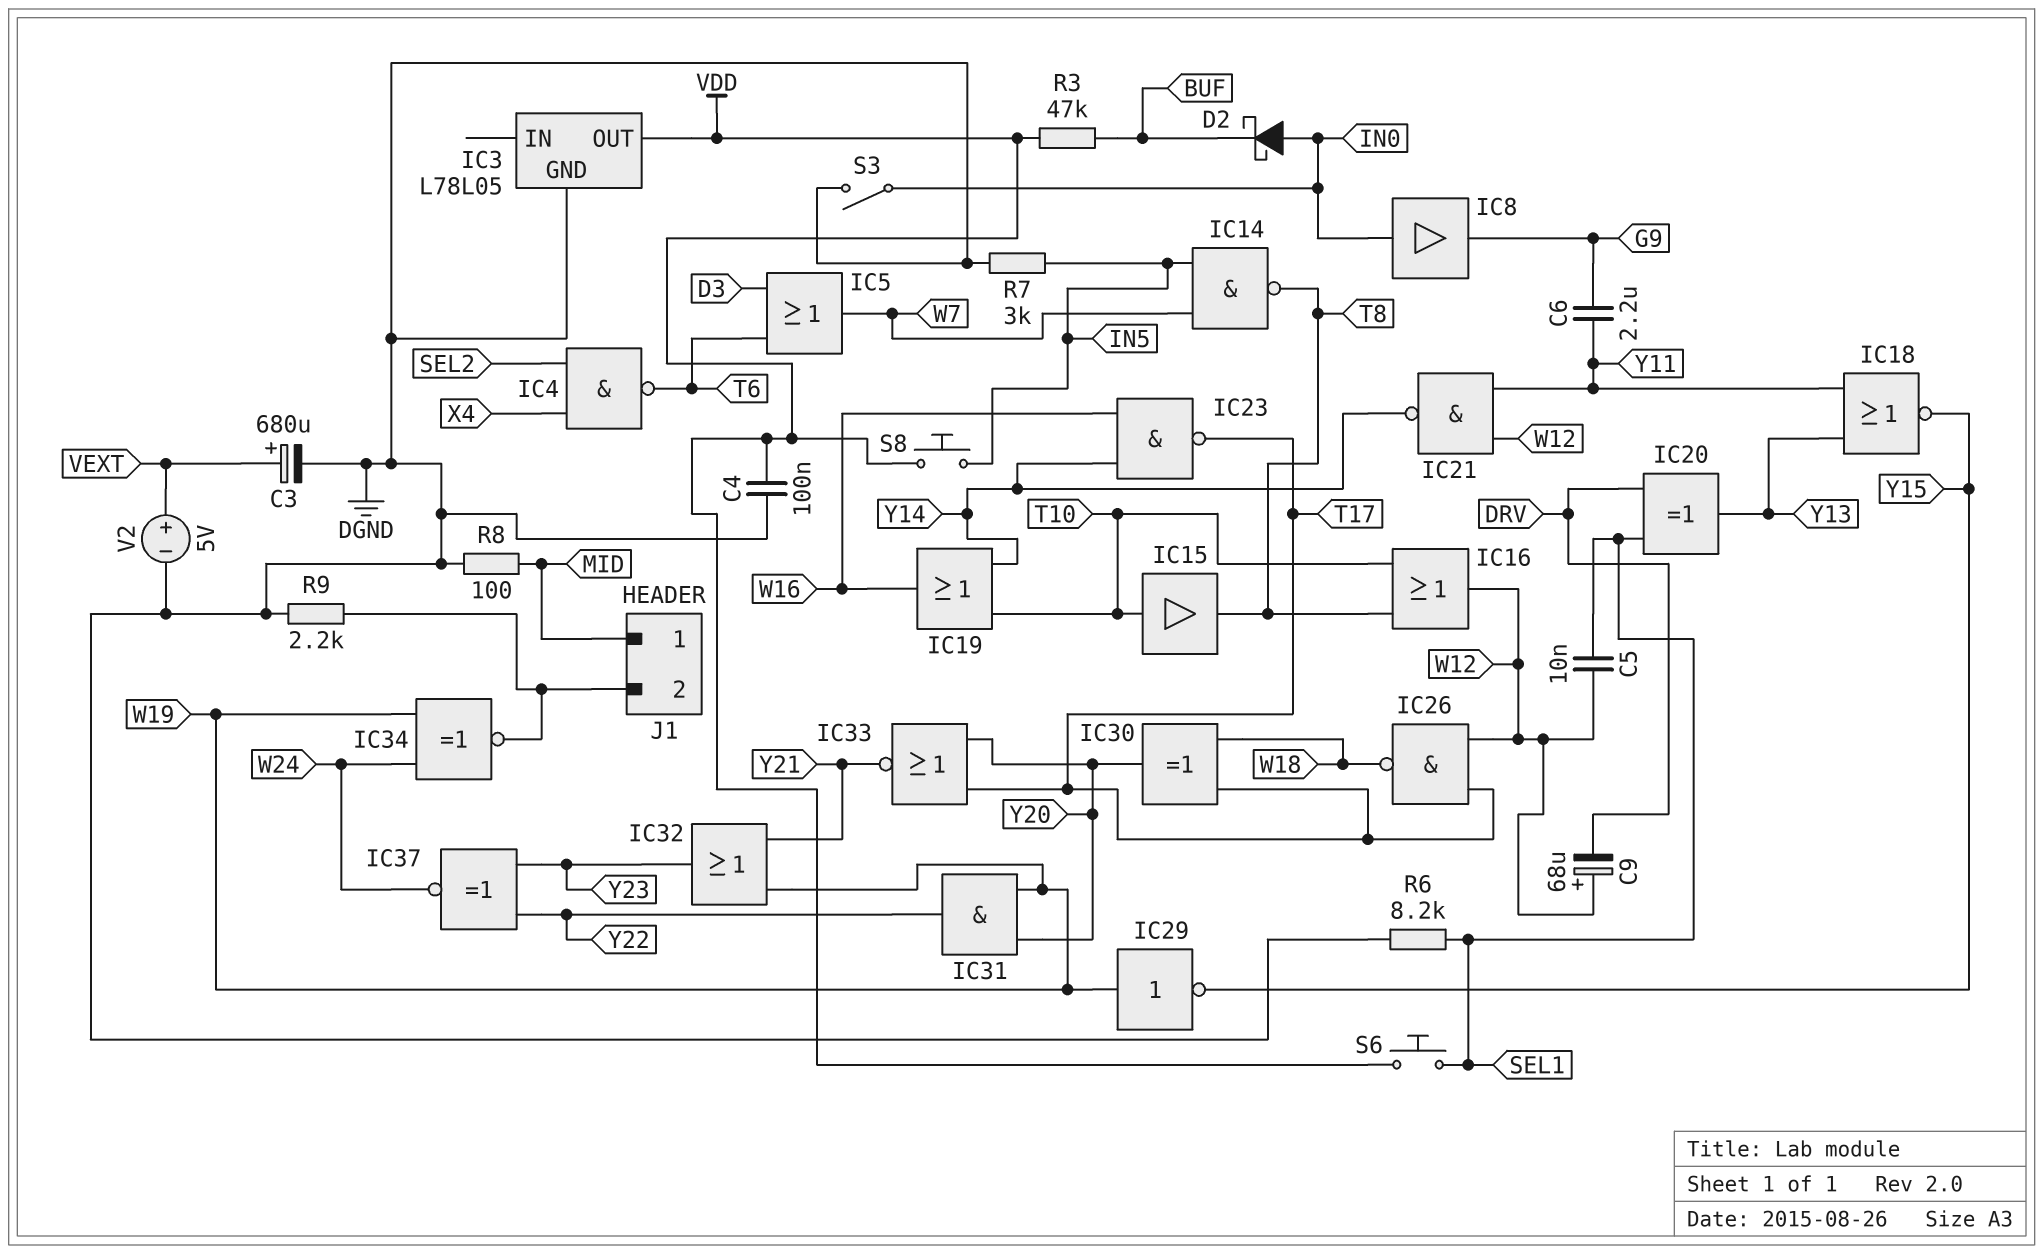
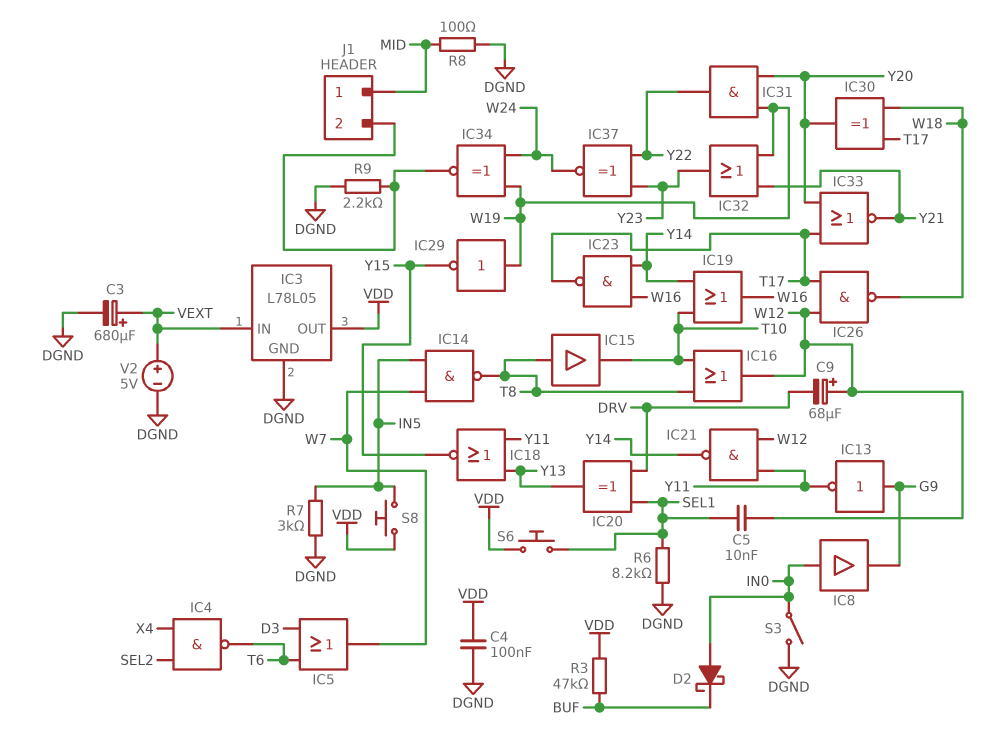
C6: 2.2uF (G9, Y11) -> none
IC3 pin IN: none -> VEXT
IC13: none -> NOT (in G9, out Y11)
IC15: buffer (in T10, out T8) -> buffer (in T8, out T10)

